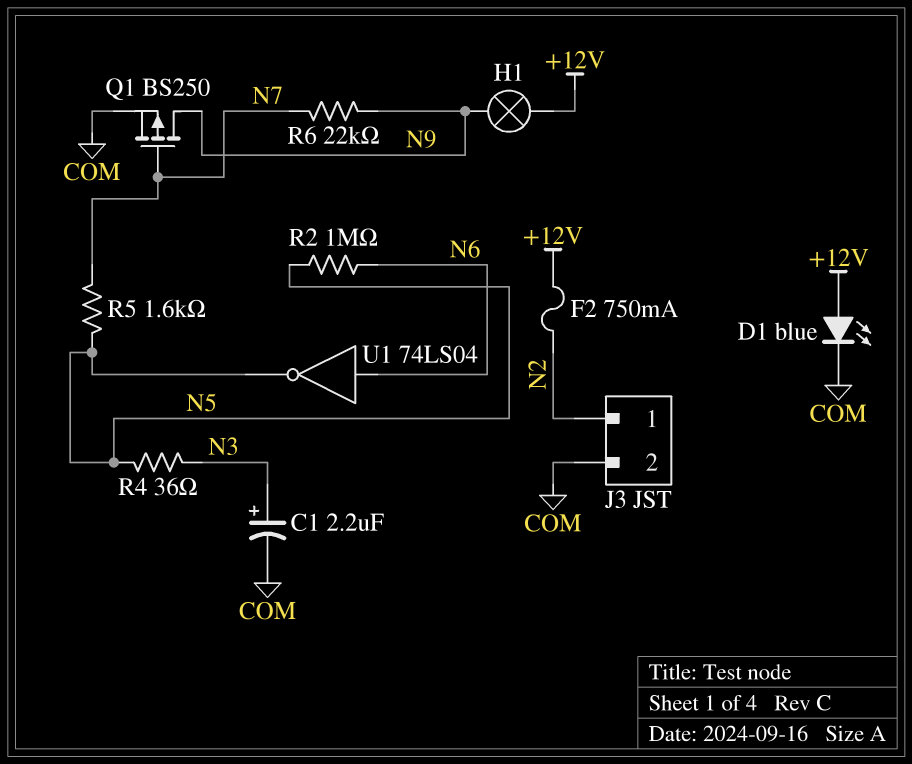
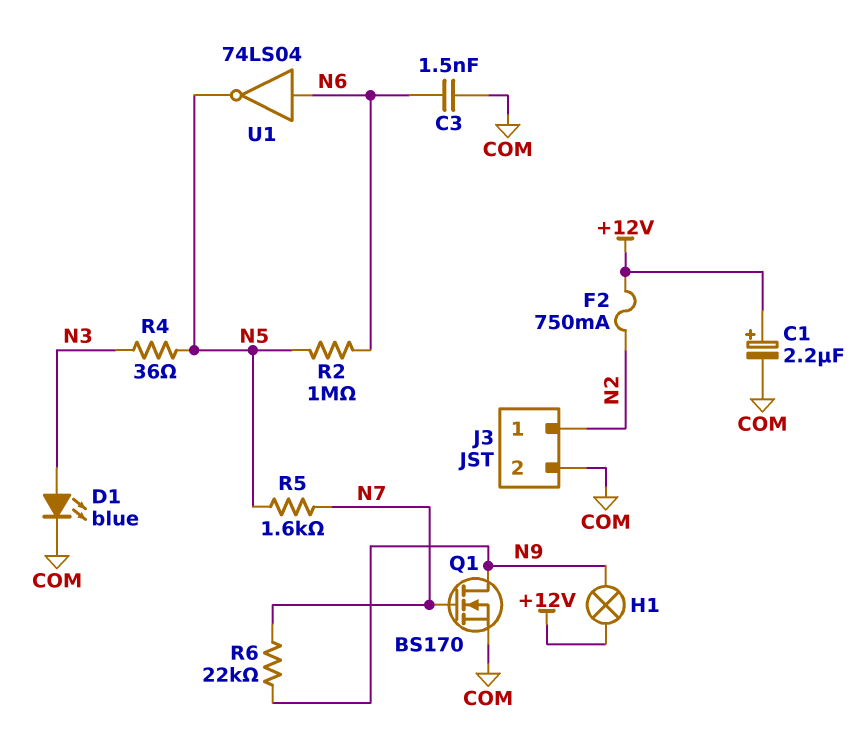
C1: 2.2uF (plus N3, minus COM) -> 2.2uF (plus +12V, minus COM)
C3: none -> 1.5nF (COM, N6)
D1: LED blue (A +12V, K COM) -> LED blue (A N3, K COM)
Q1: PMOS BS250 (G N7, D N9, S COM) -> NMOS BS170 (G N7, D N9, S COM)

